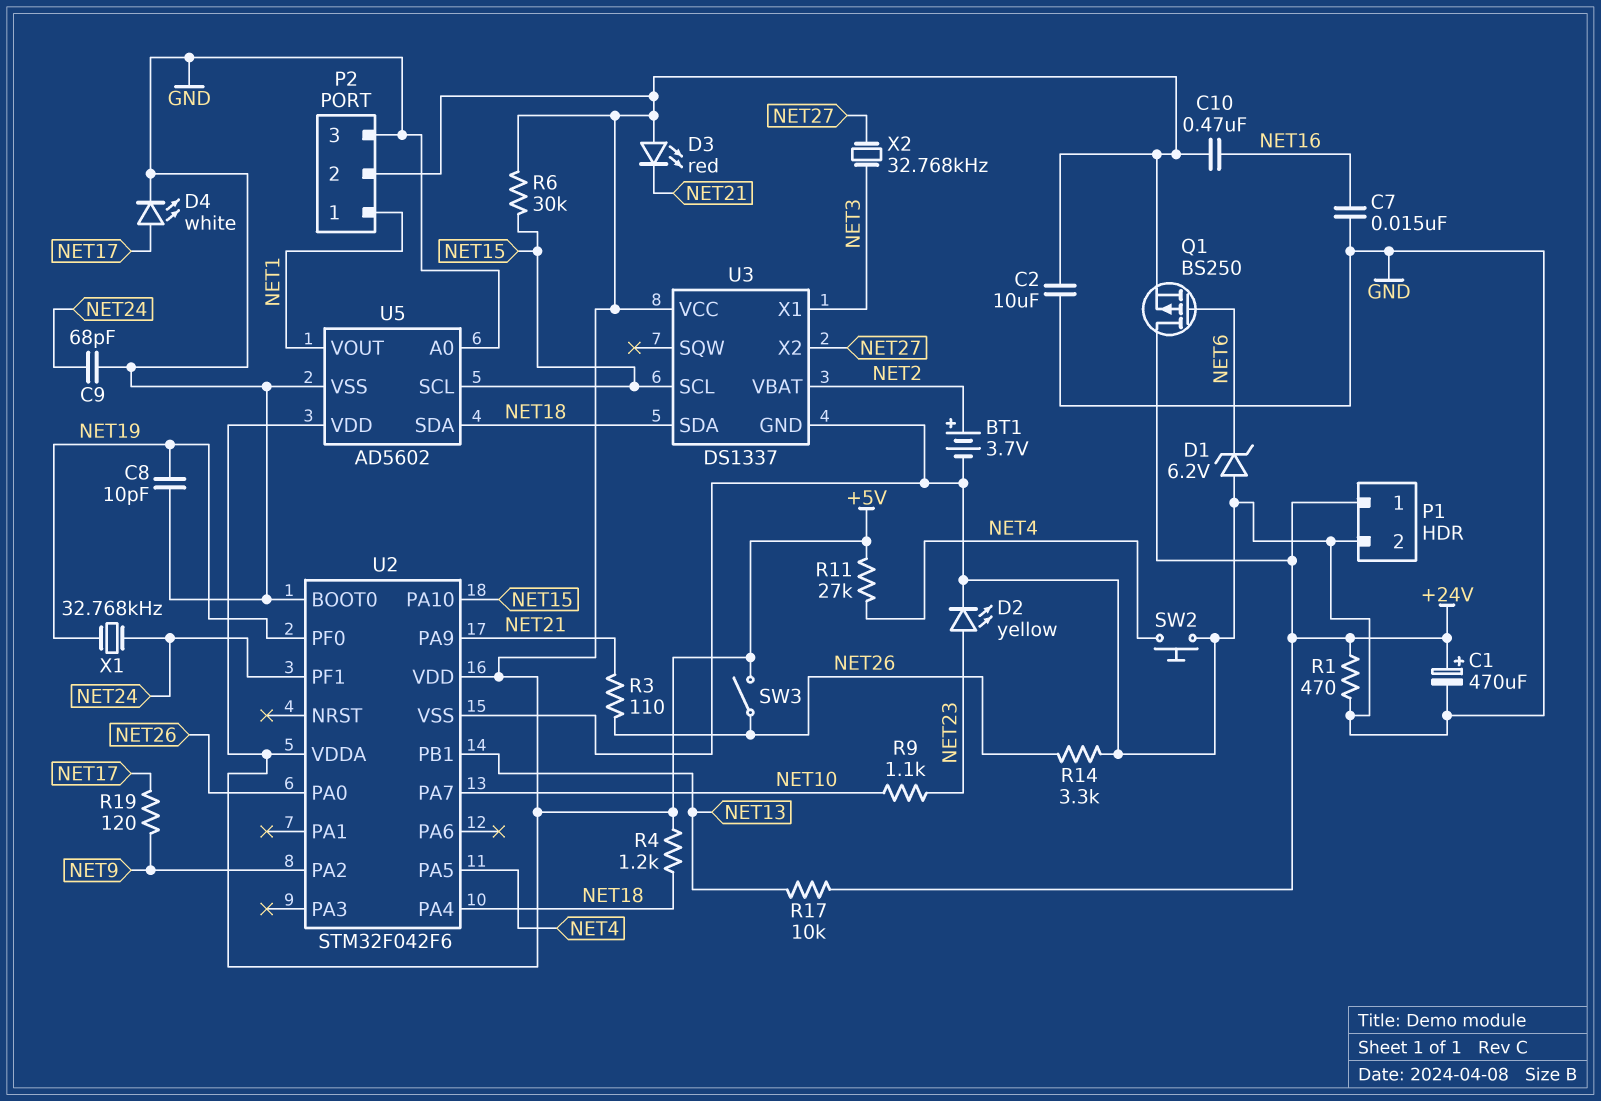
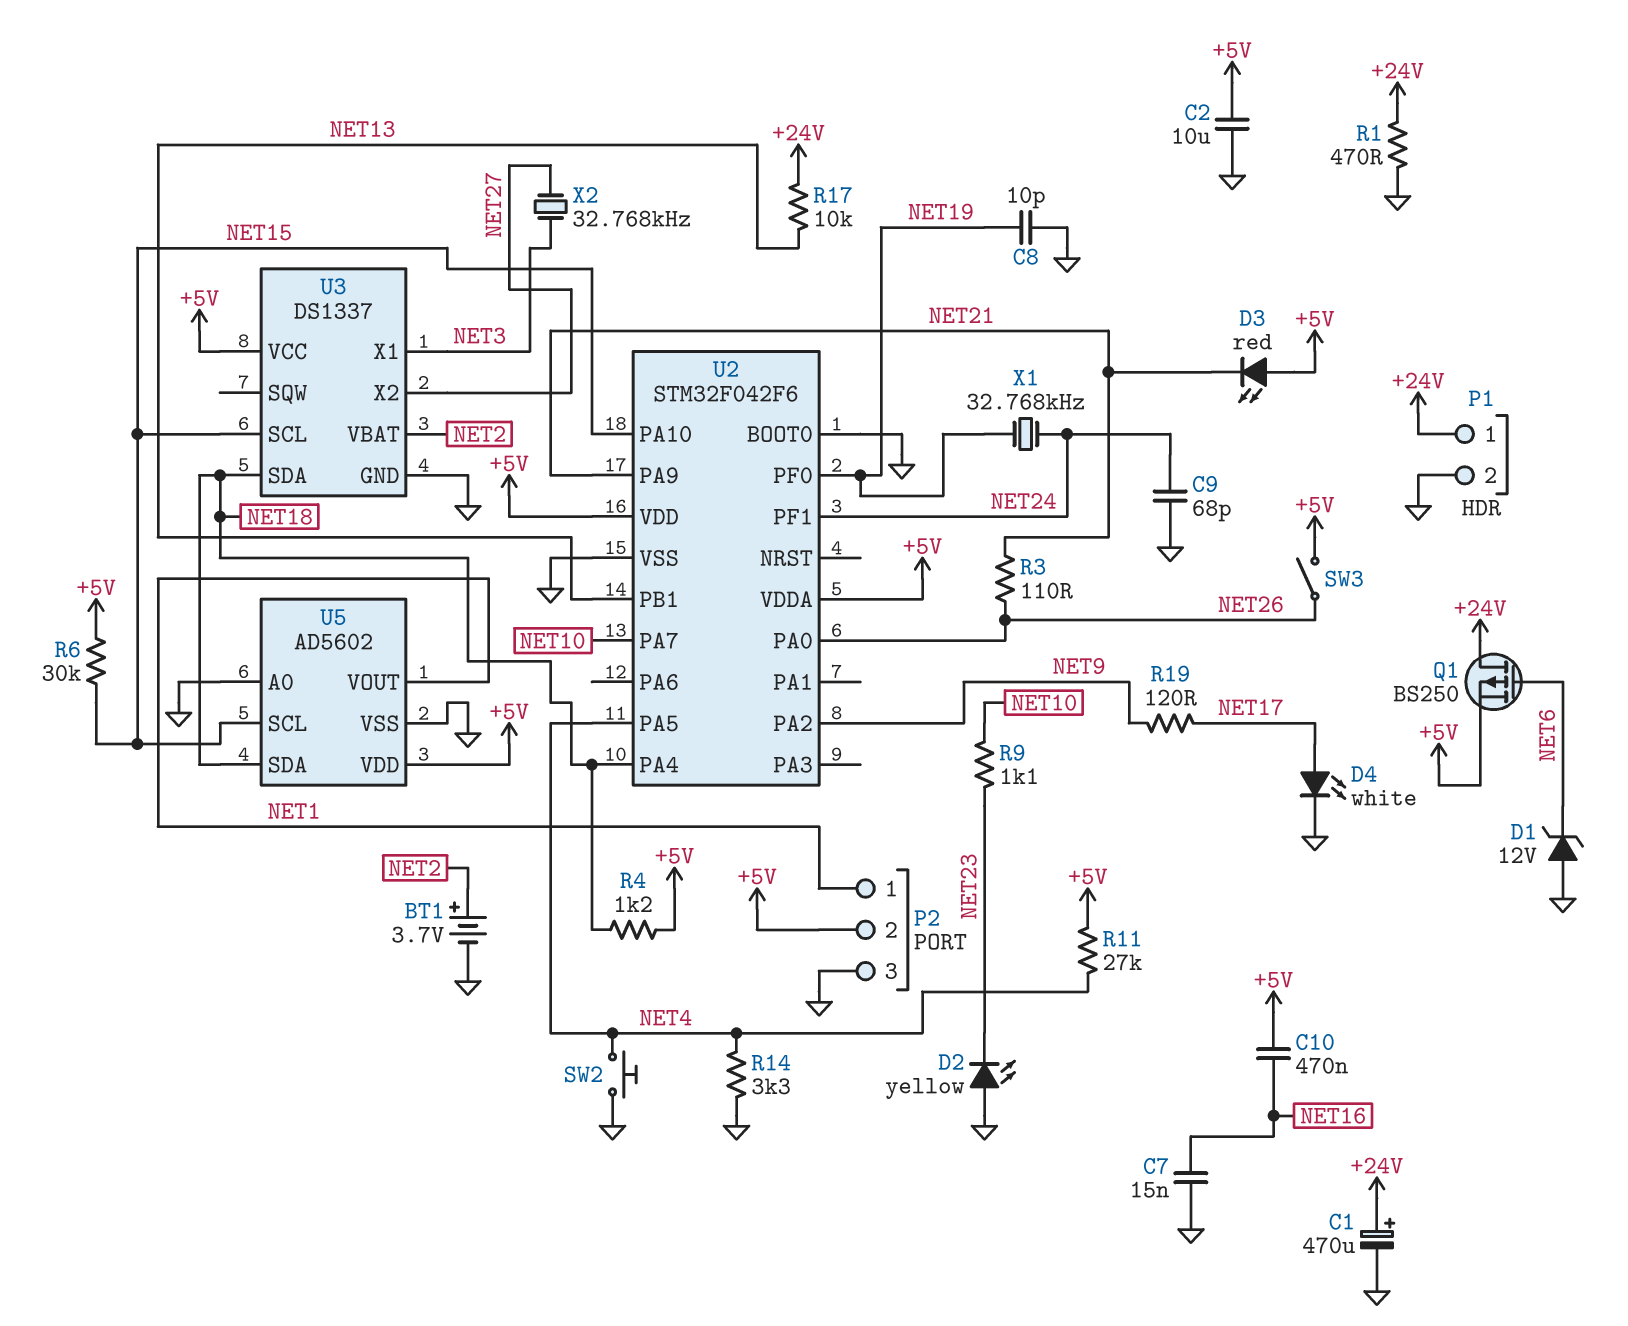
D1: zener 6.2V (A GND, K NET6) -> zener 12V (A GND, K NET6)
D2: LED yellow (A NET23, K GND) -> LED yellow (A GND, K NET23)
R14: 3.3k (GND, NET26) -> 3.3k (GND, NET4)

